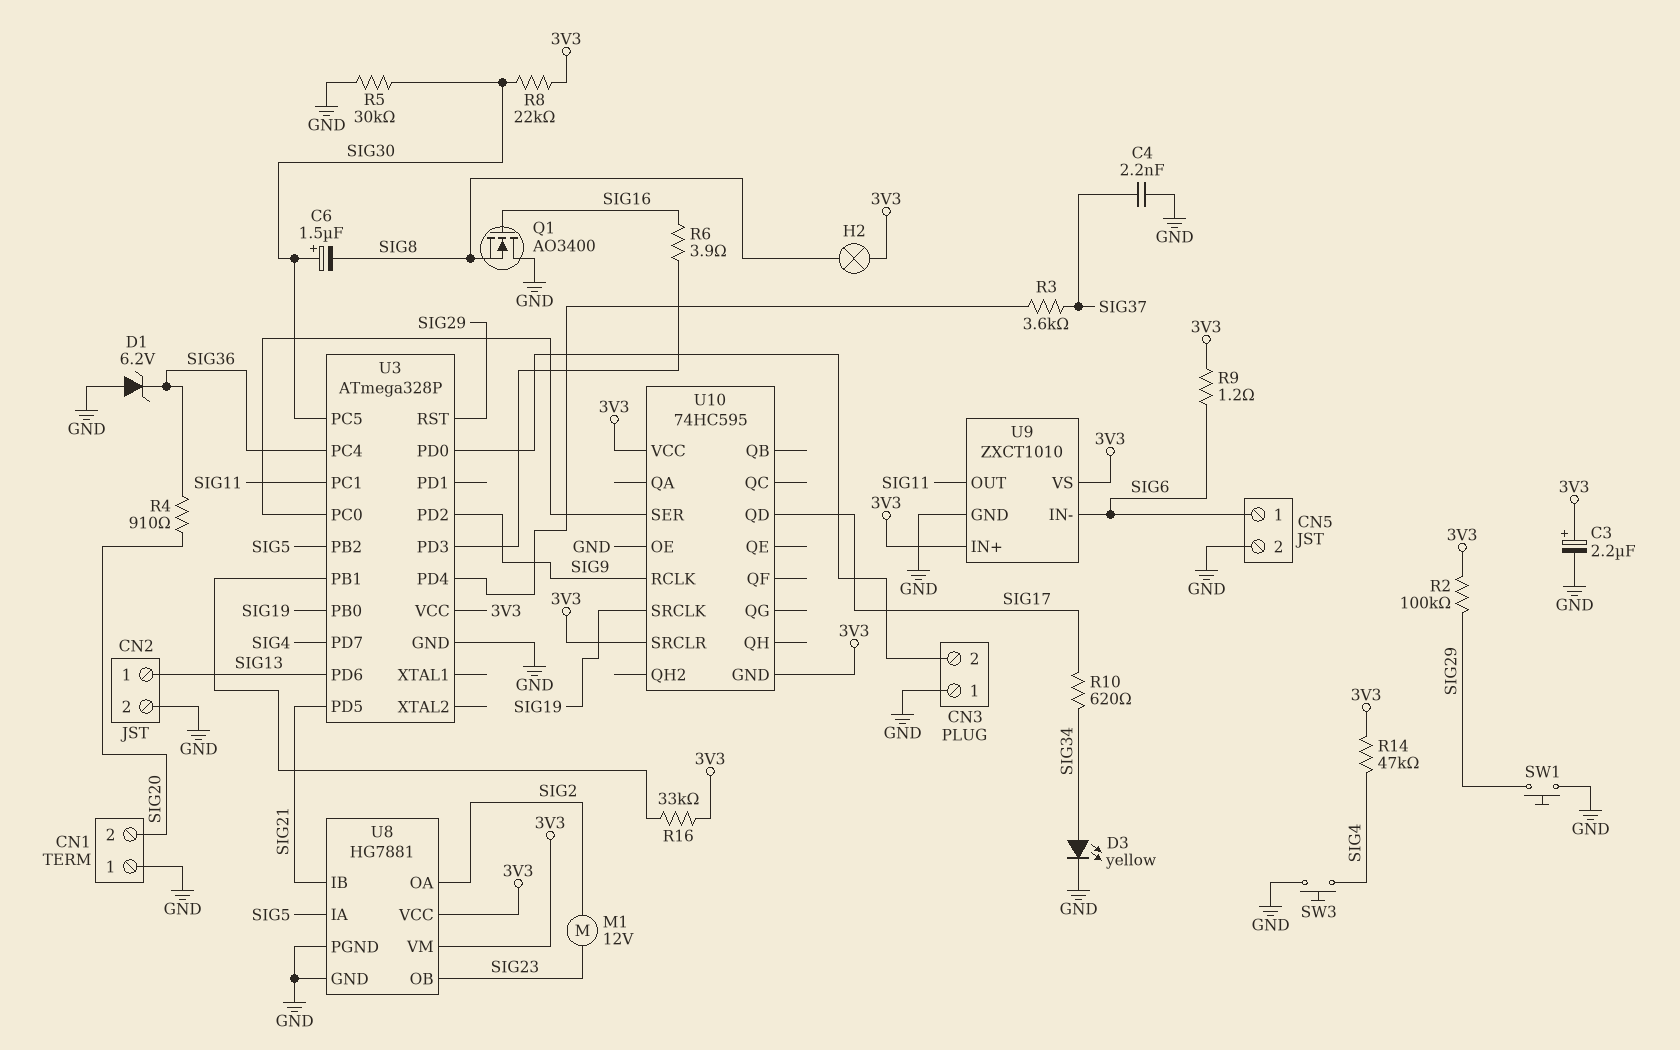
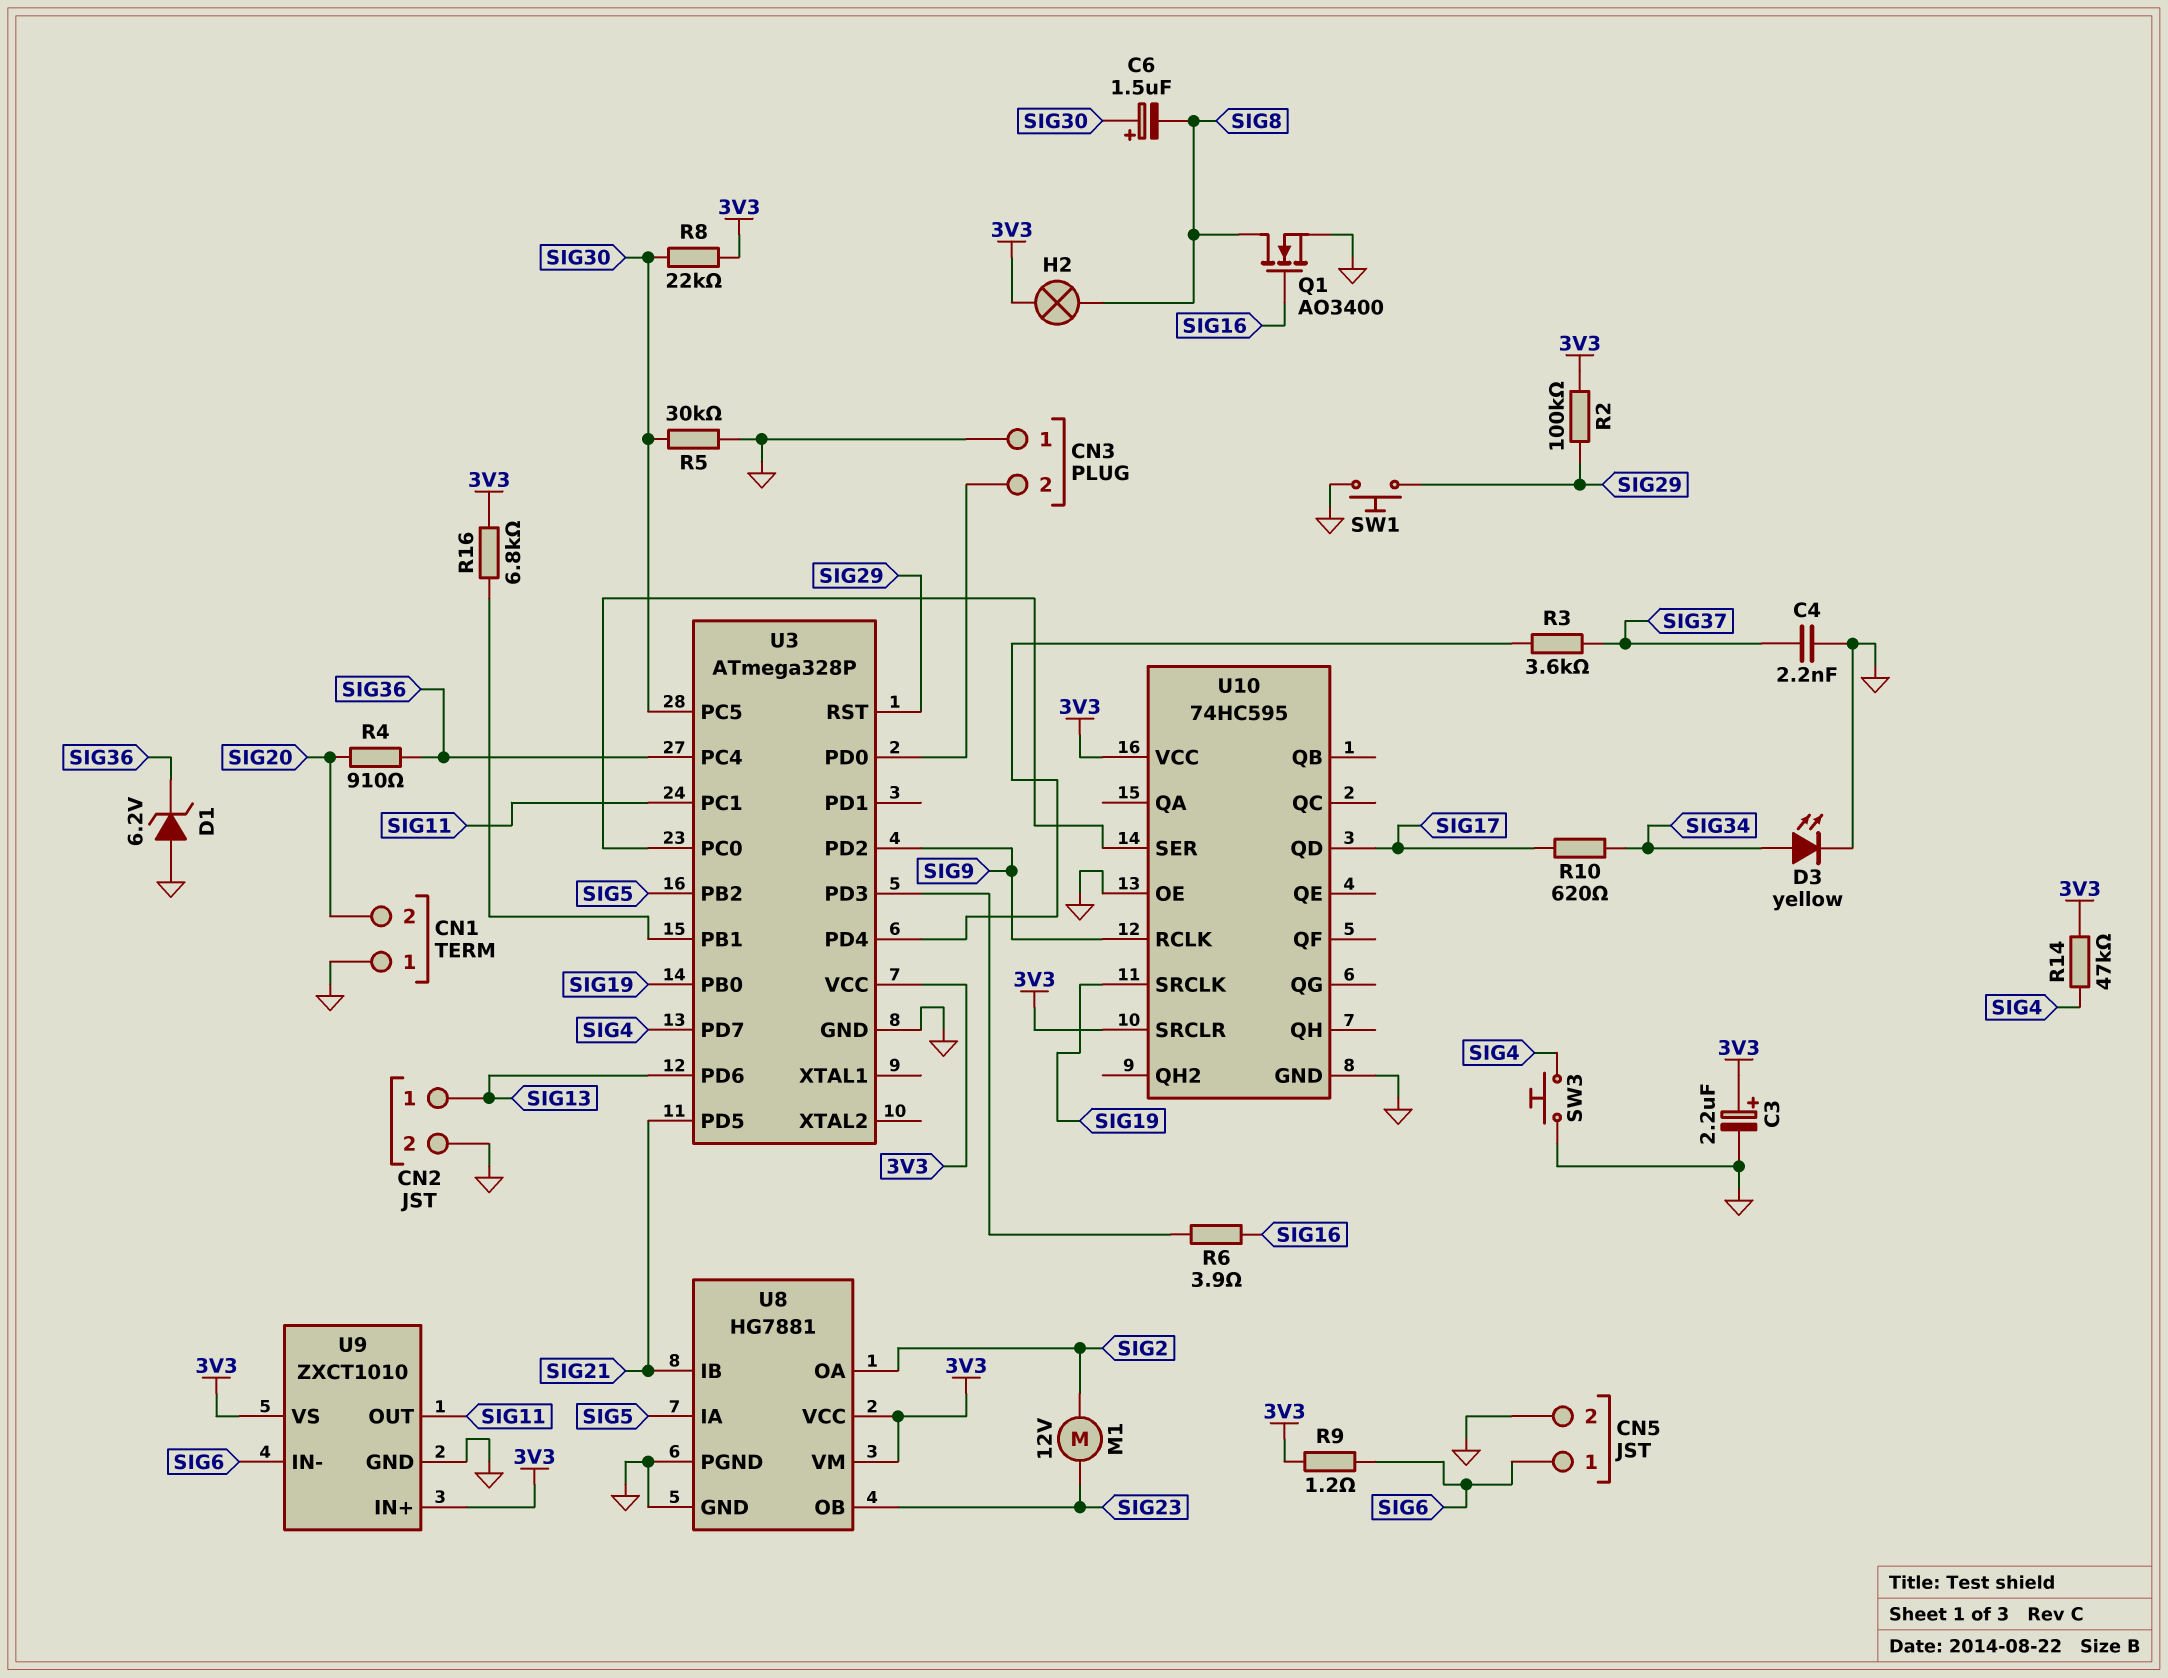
Q1: NMOS AO3400 (G SIG16, D GND, S SIG8) -> NMOS AO3400 (G SIG16, D SIG8, S GND)
R16: 33k (3V3, U3/PB1) -> 6.8k (3V3, U3/PB1)
U10 pin GND: 3V3 -> GND

